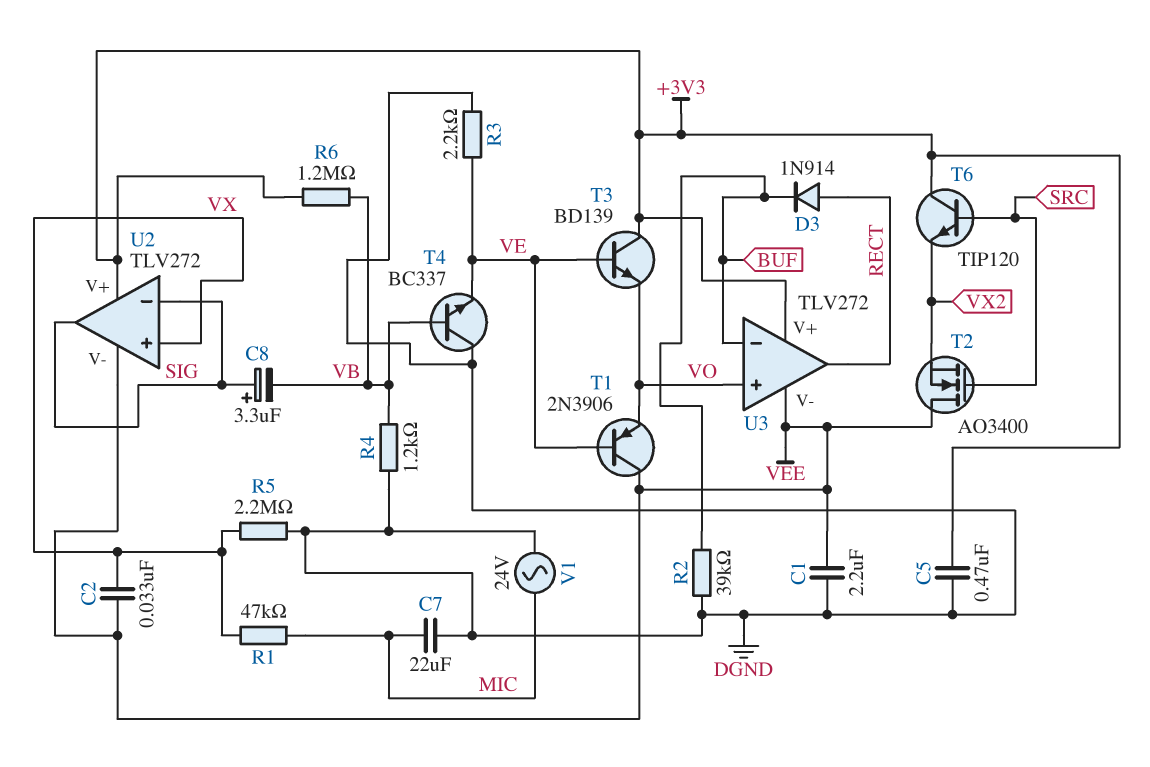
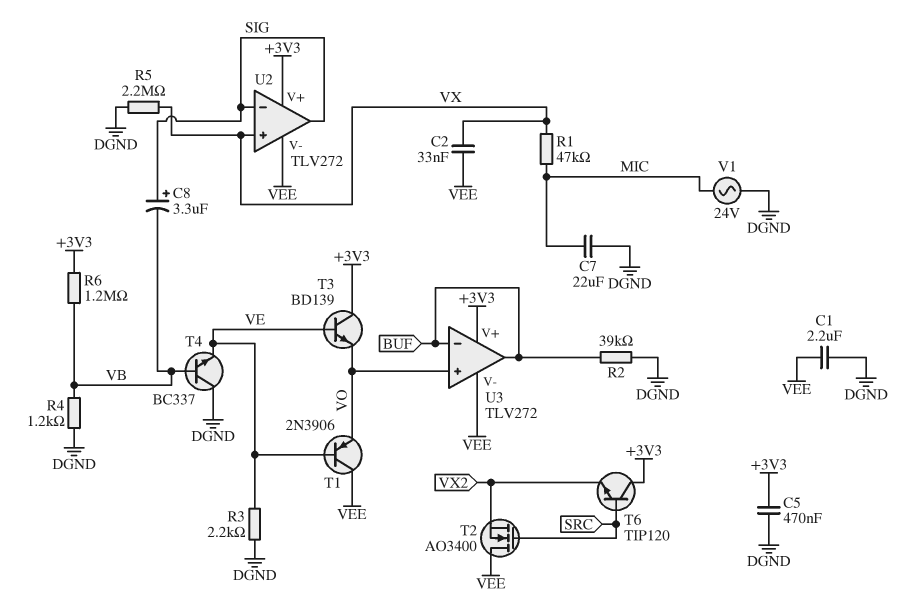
D3: diode 1N914 (A RECT, K BUF) -> none
U3 pin out: RECT -> BUF

